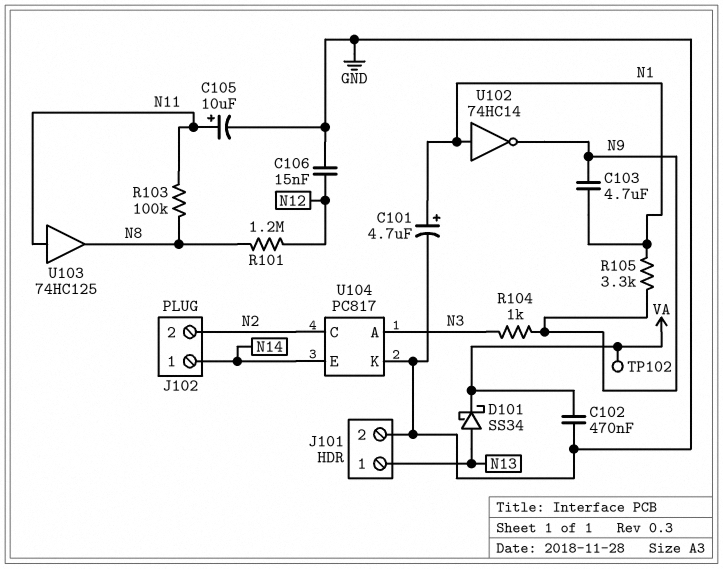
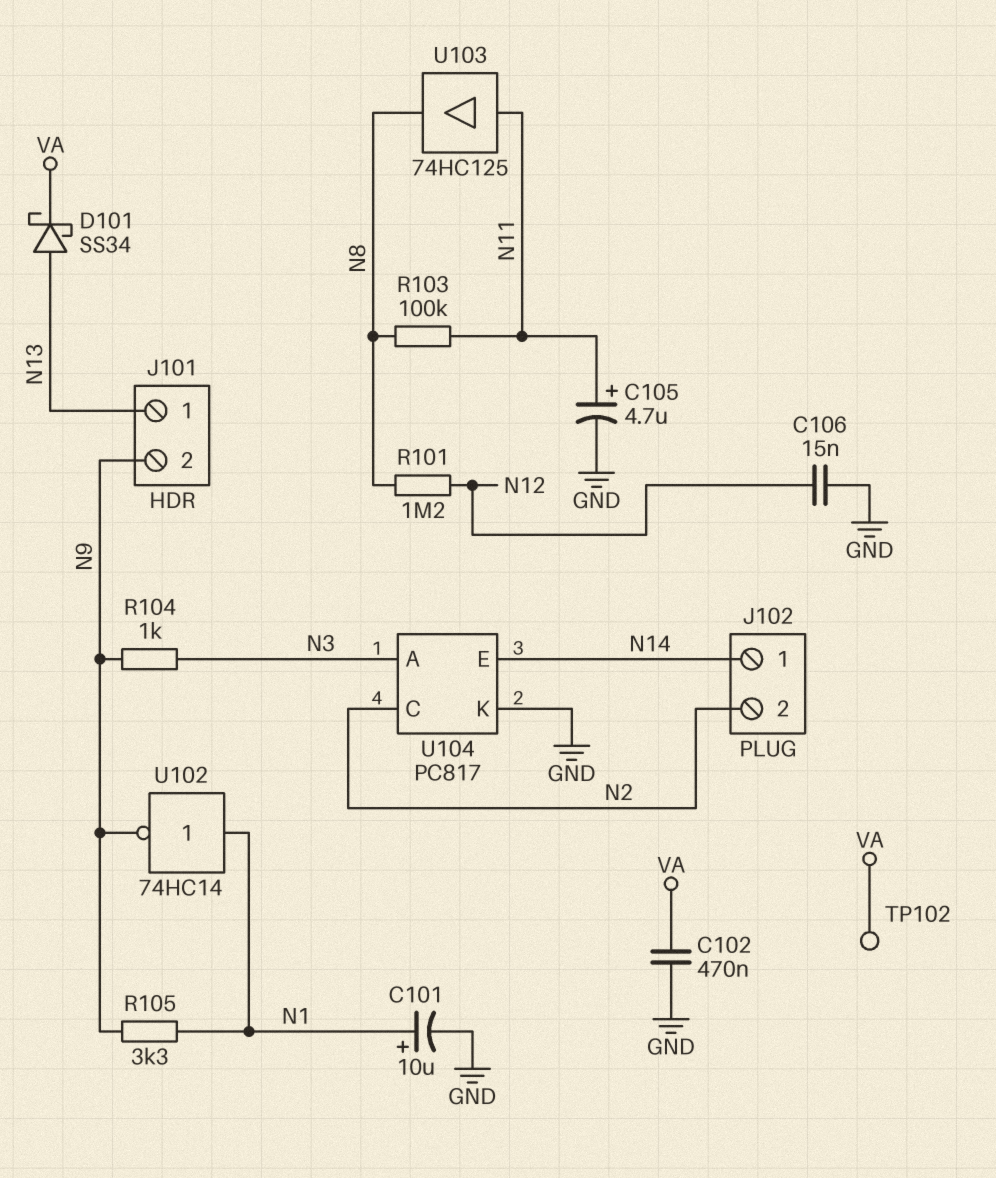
C101: 4.7uF (plus N1, minus GND) -> 10uF (plus N1, minus GND)
C103: 4.7uF (N1, N9) -> none
C105: 10uF (plus N11, minus GND) -> 4.7uF (plus N11, minus GND)
J101 pin 2: GND -> N9

